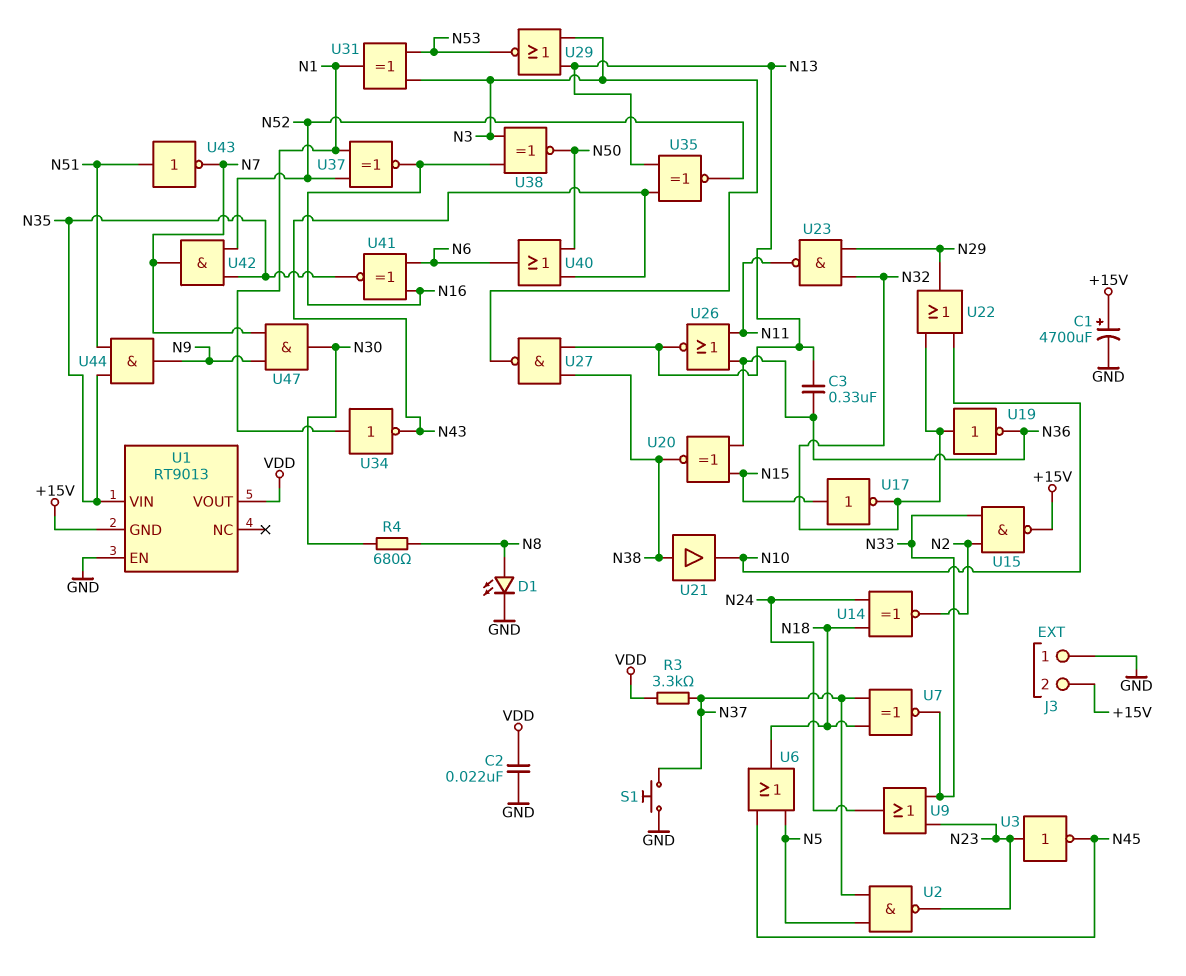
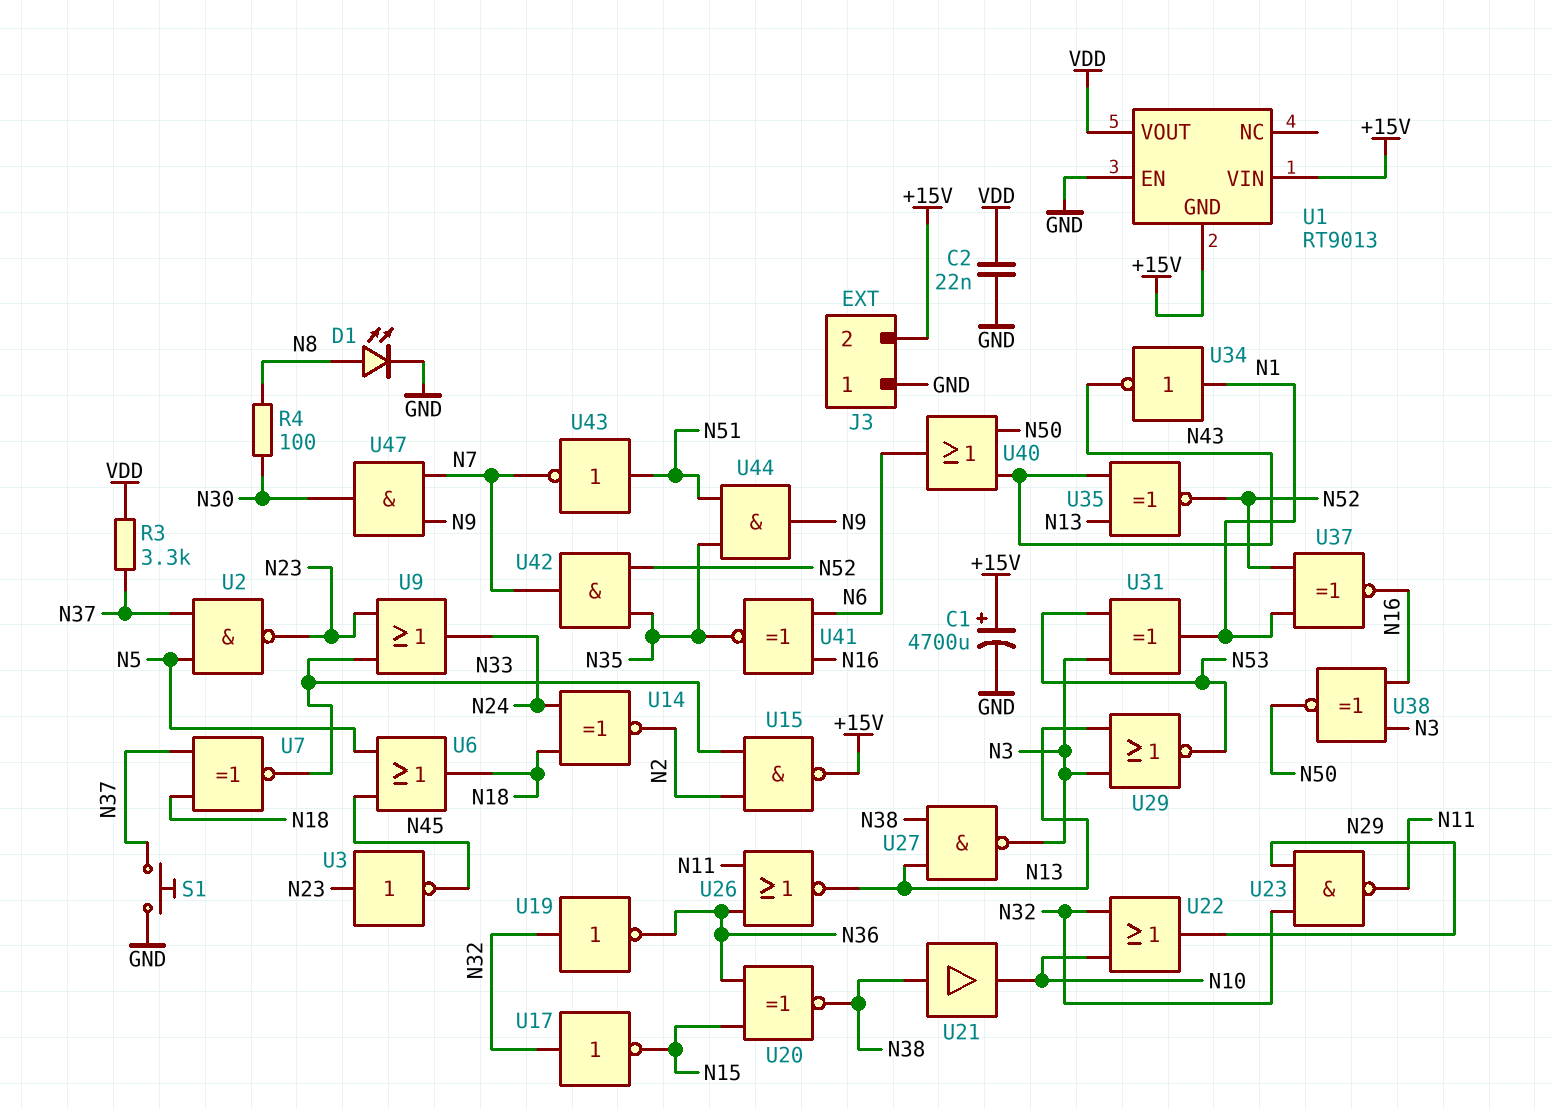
C3: 330nF (N13, N36) -> none
R4: 680 (N8, N30) -> 100 (N8, N30)
U1 pin VIN: N35 -> +15V
U17: NOT (in N15, out N32) -> NOT (in N32, out N15)

